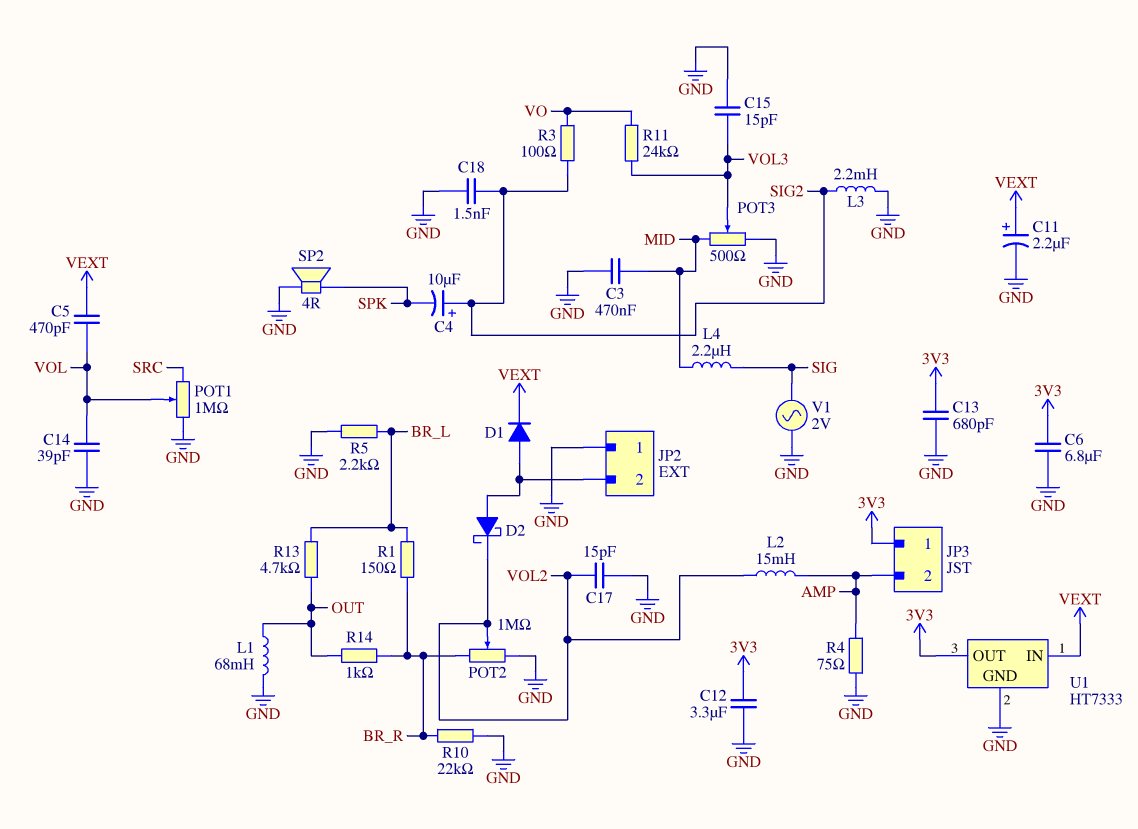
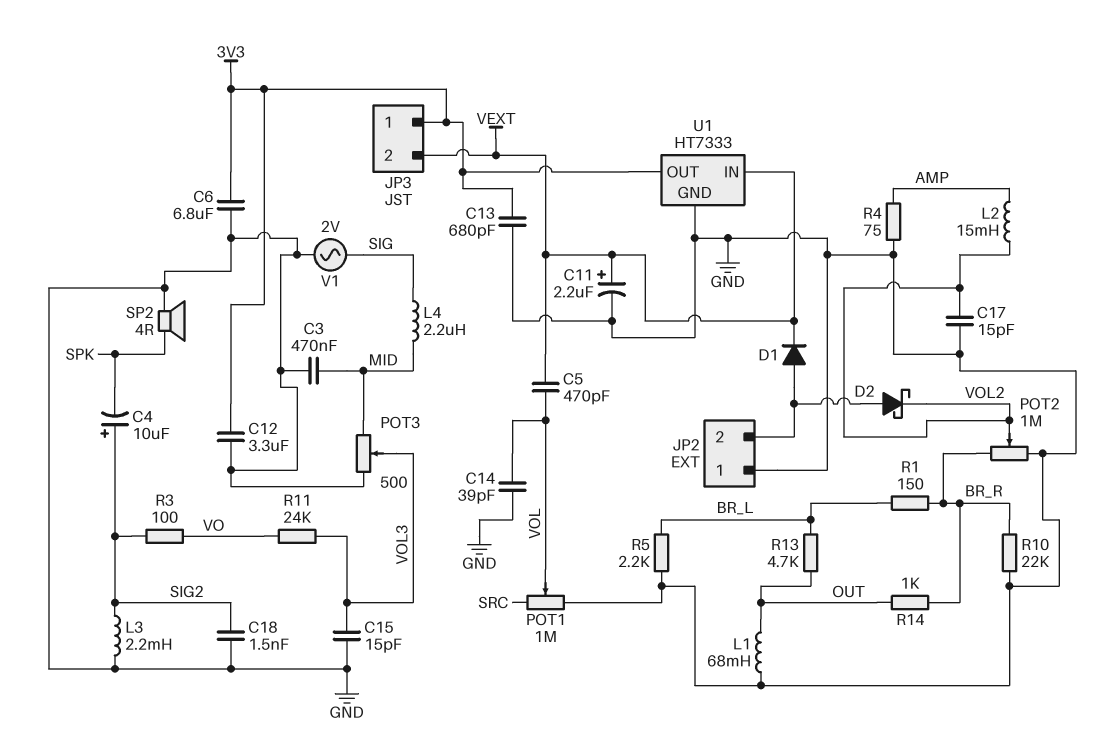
JP3 pin 2: AMP -> VEXT

